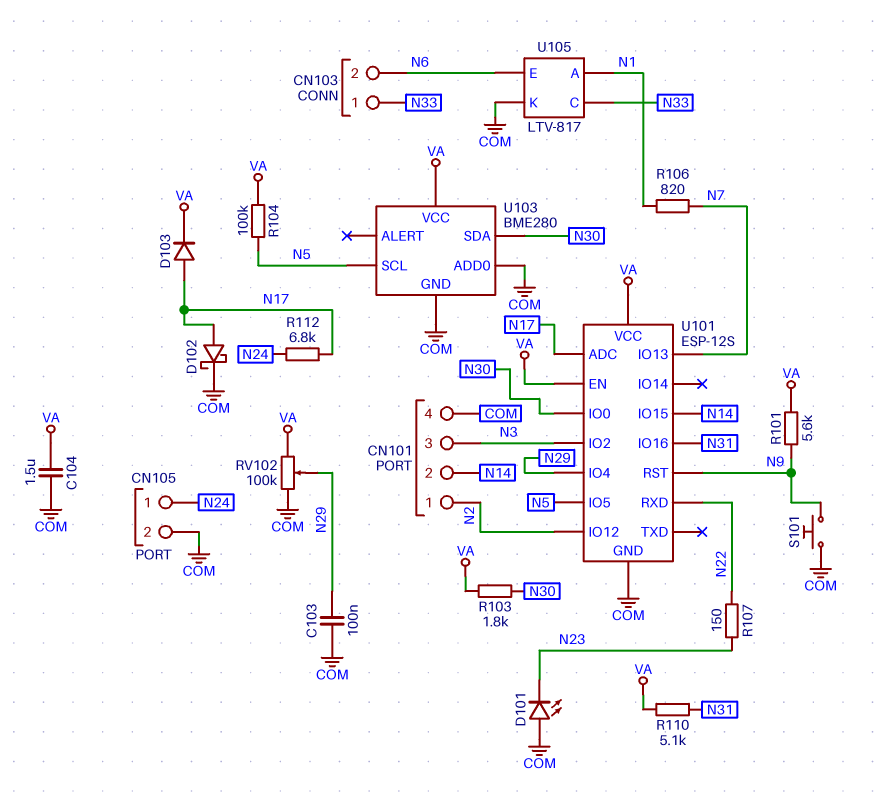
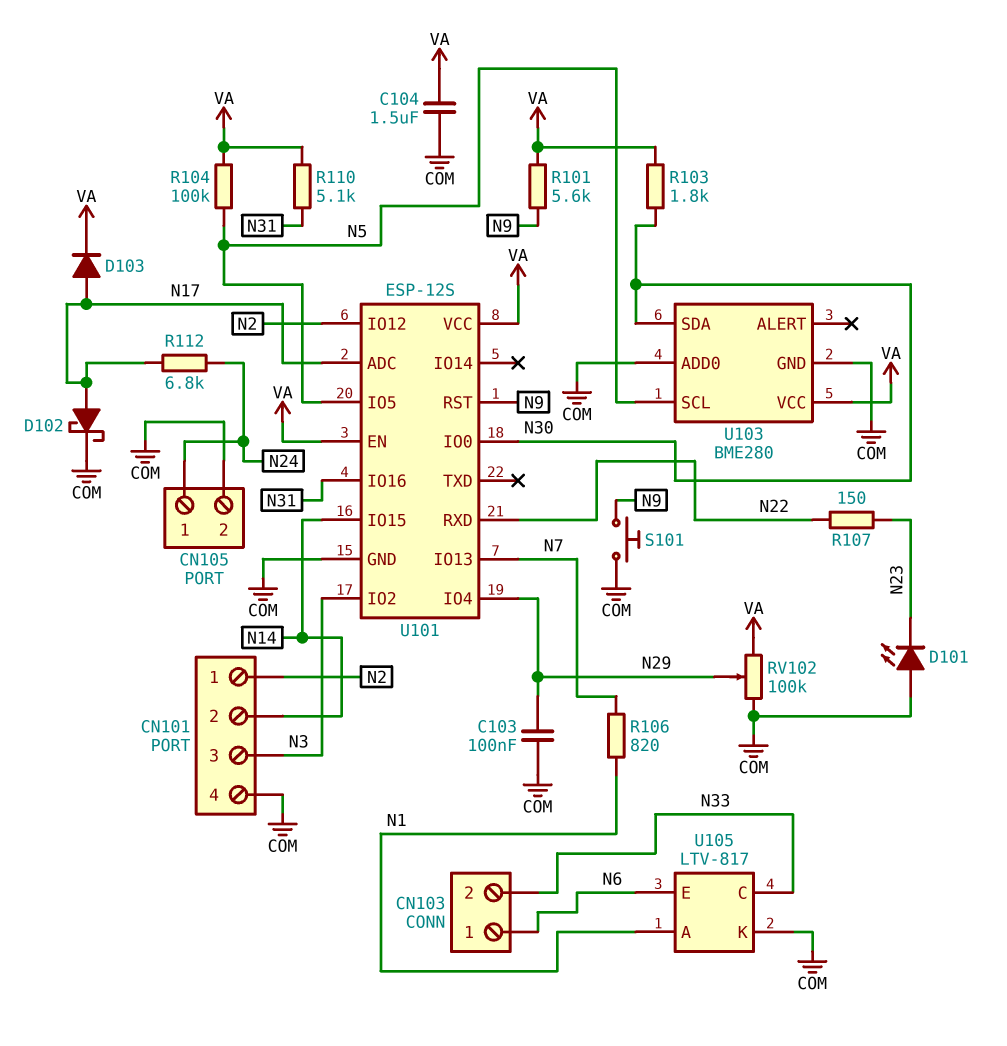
CN103 pin 1: N33 -> N6
CN103 pin 2: N6 -> N33

